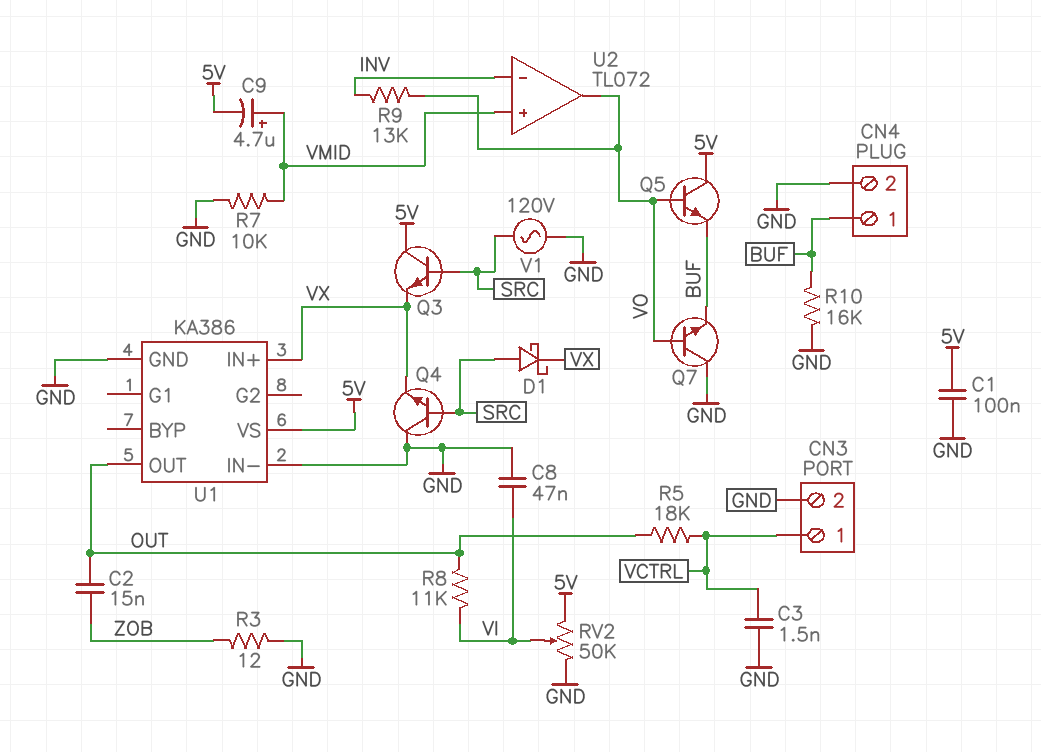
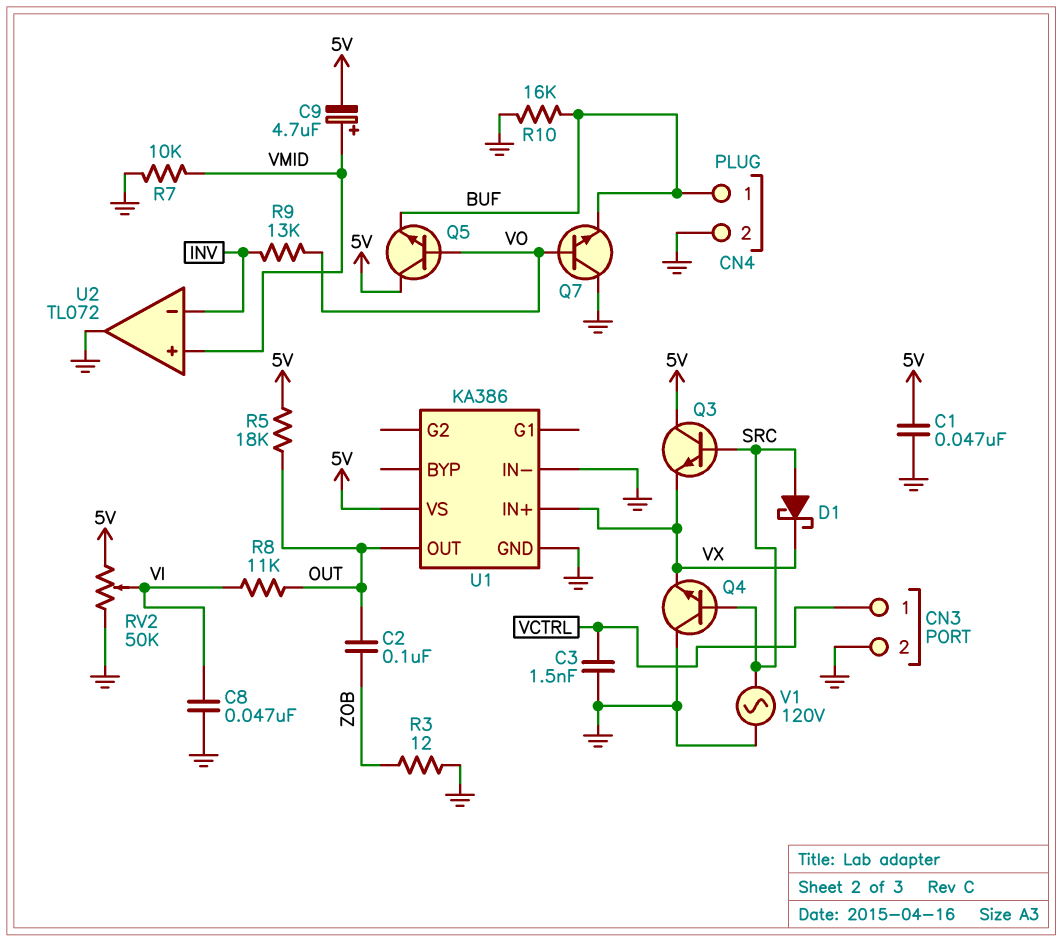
C1: 100nF (5V, GND) -> 47nF (5V, GND)
C2: 15nF (OUT, ZOB) -> 100nF (OUT, ZOB)
R5: 18k (OUT, VCTRL) -> 18k (5V, OUT)
U2 pin out: VO -> GND

